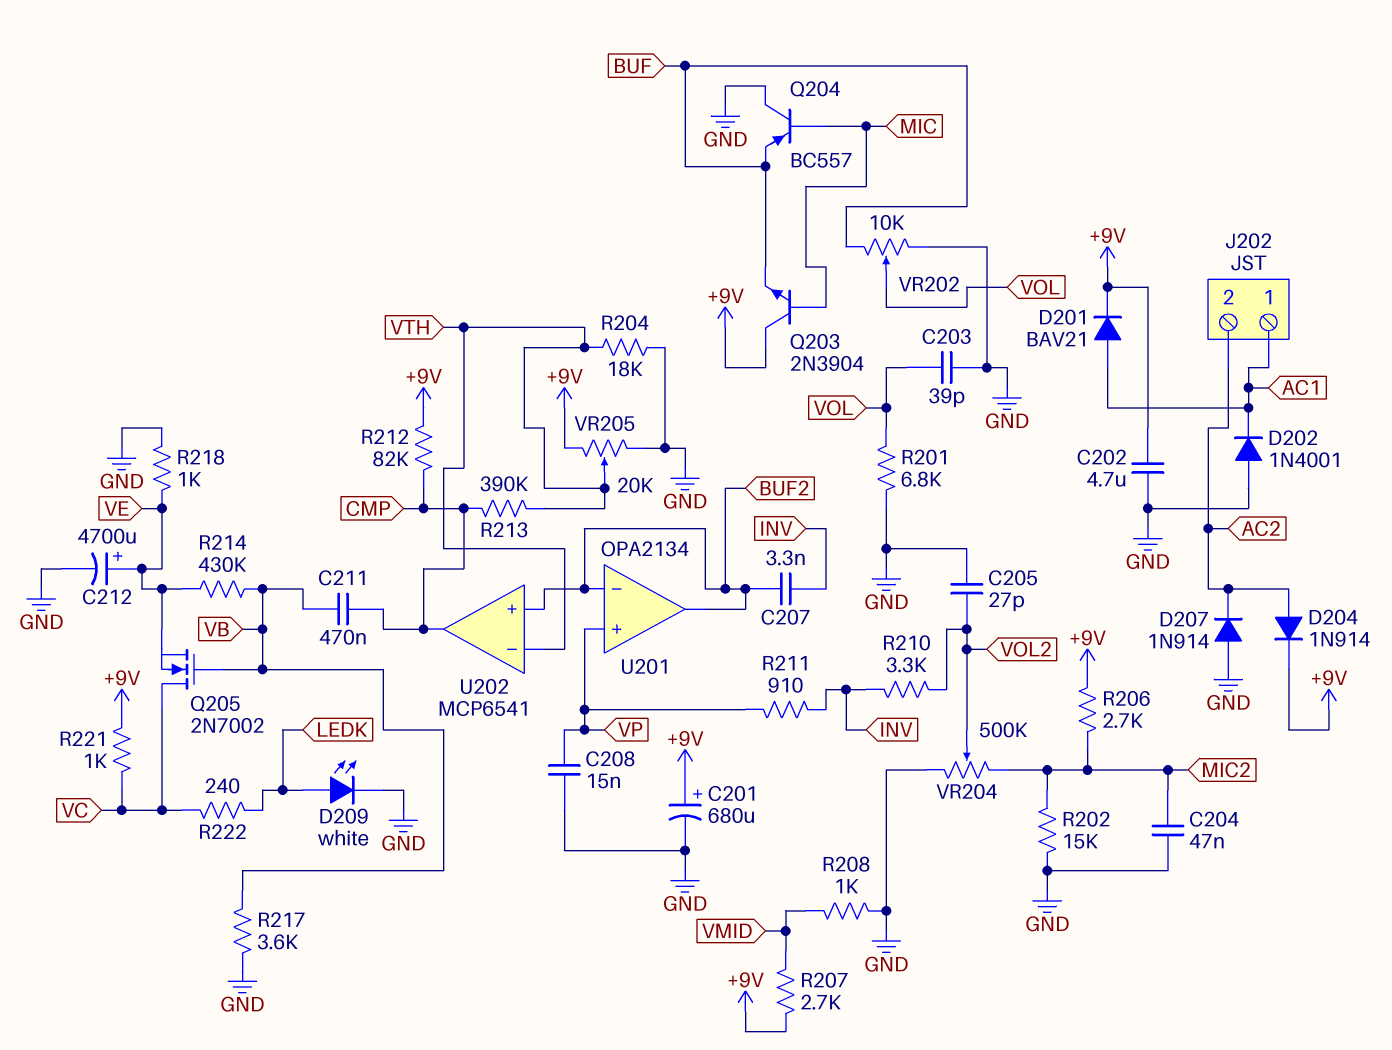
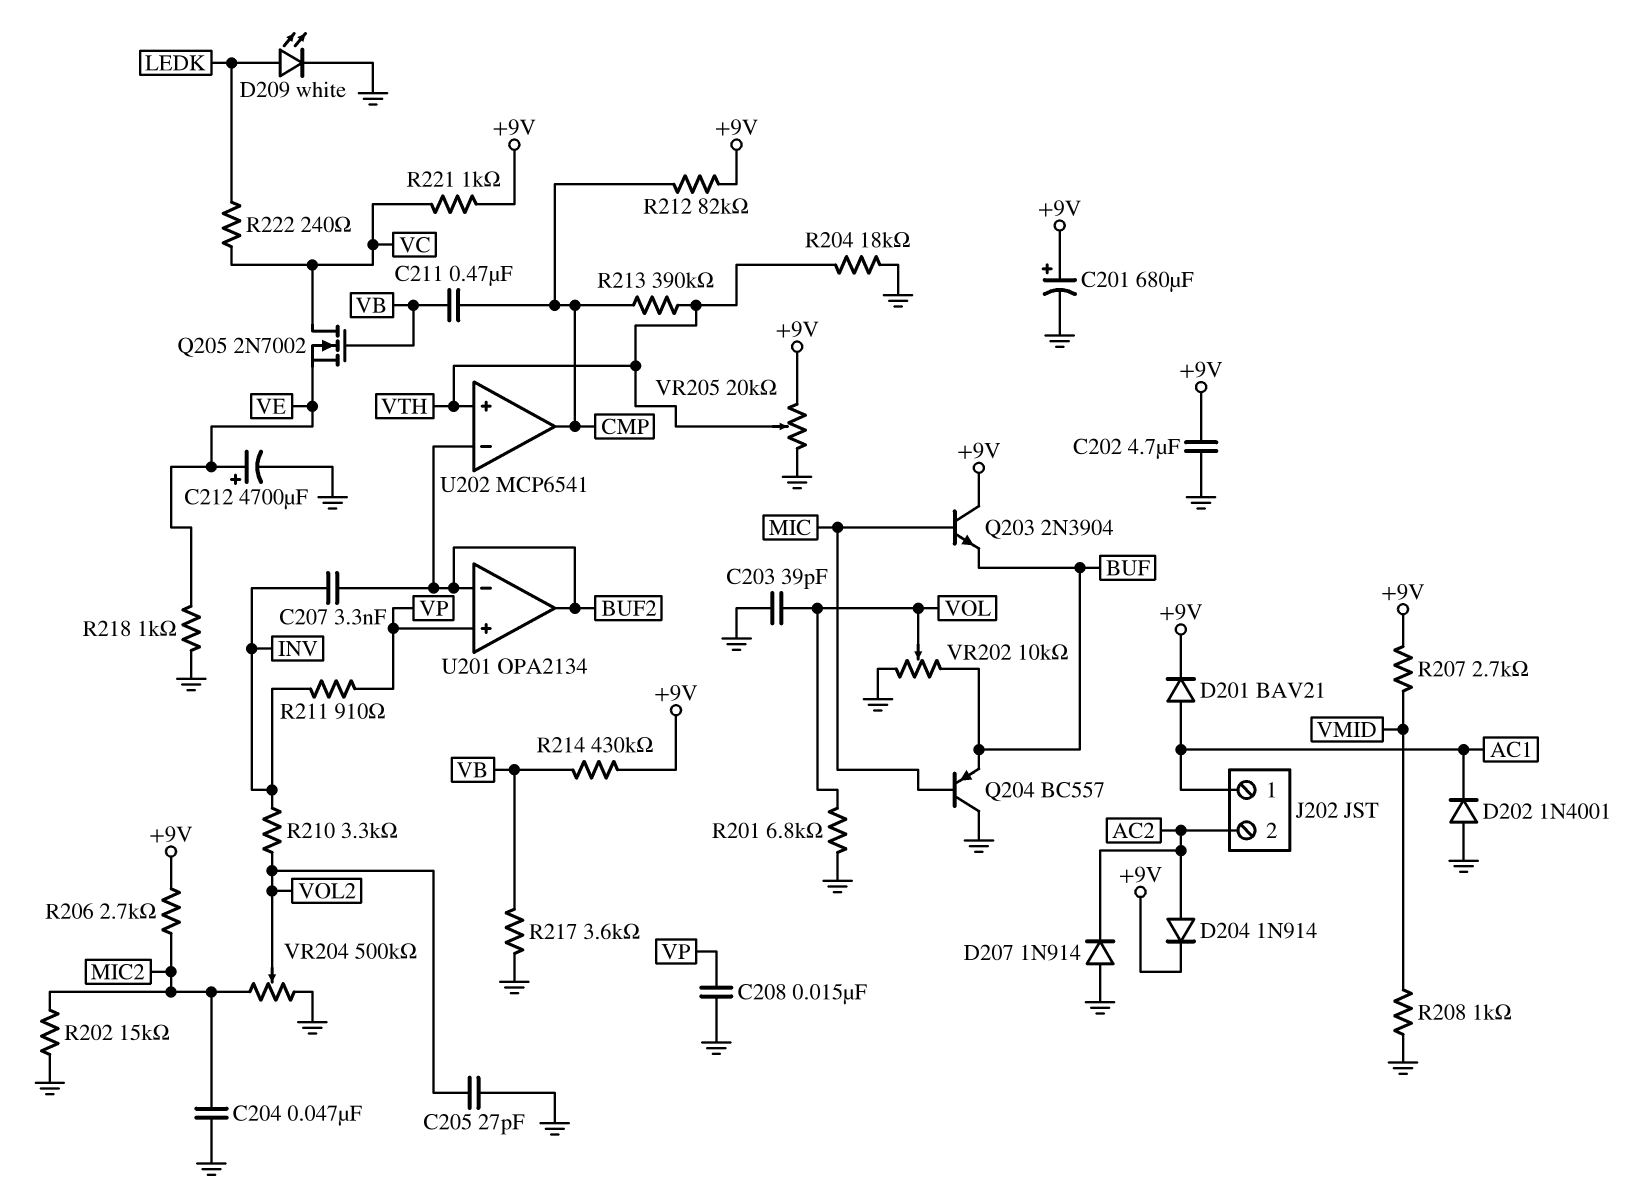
R214: 430k (VB, VE) -> 430k (+9V, VB)
U202 pin in+: BUF2 -> VTH
U202 pin in-: VTH -> BUF2

